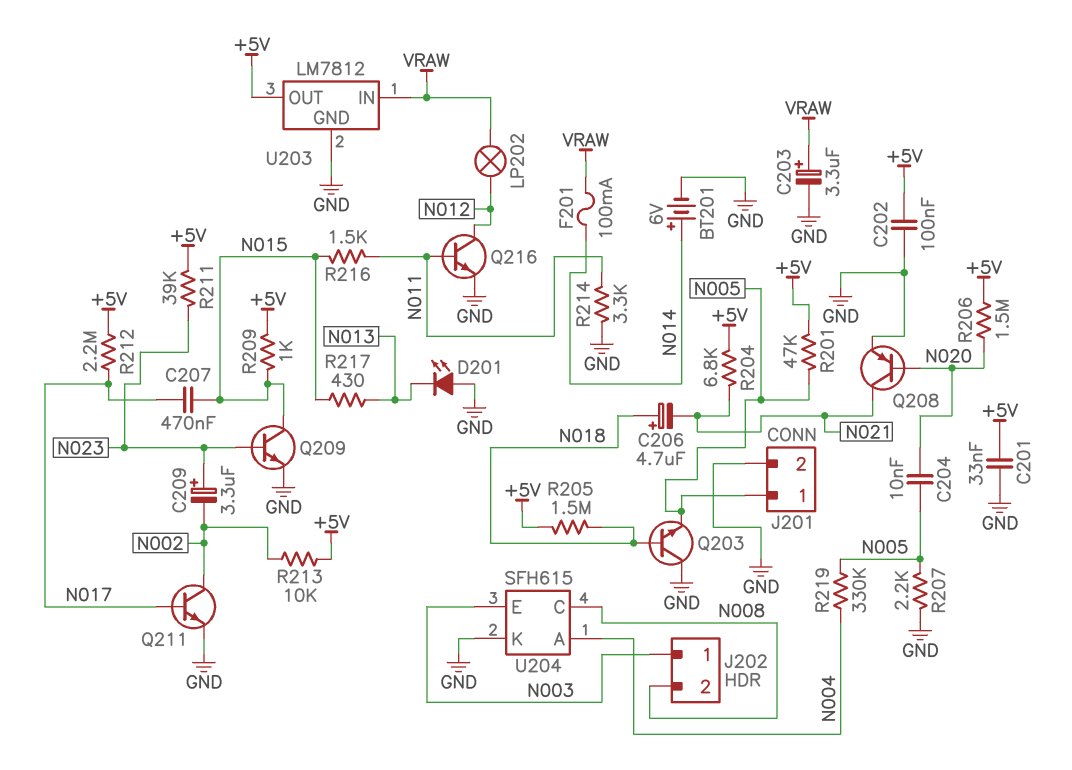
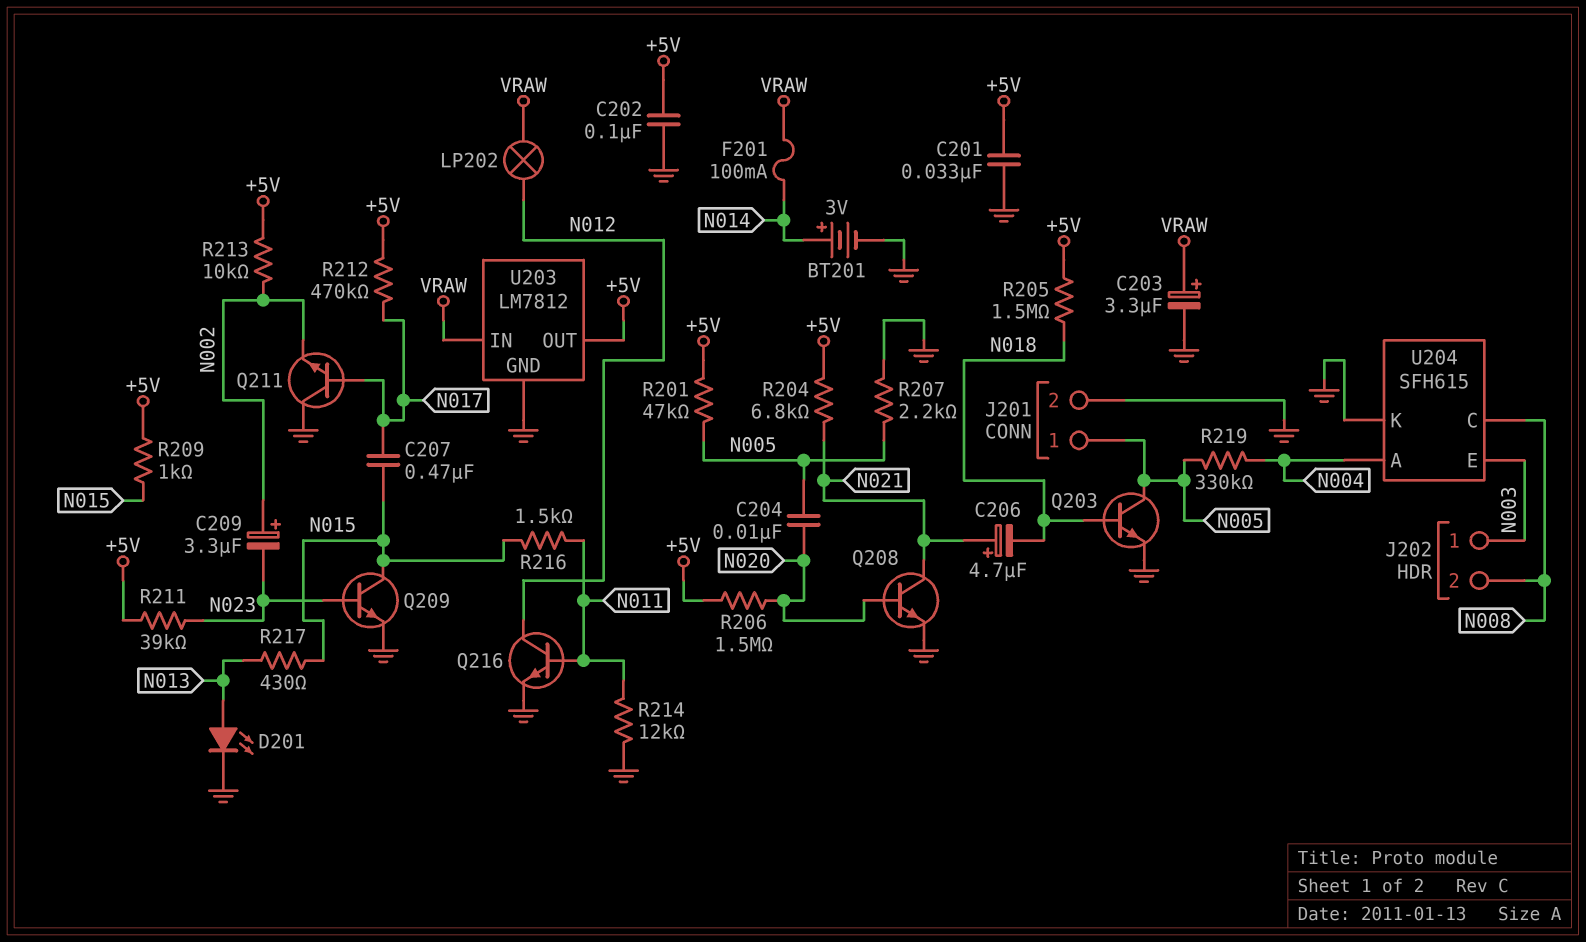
BT201: 6V (plus N014, minus GND) -> 3V (plus N014, minus GND)
C206: 4.7uF (plus N018, minus N021) -> 4.7uF (plus N021, minus N018)
C209: 3.3uF (plus N023, minus N002) -> 3.3uF (plus N002, minus N023)
D201: LED (A GND, K N013) -> LED (A N013, K GND)
Q203: NPN (B N018, C GND, E N005) -> NPN (B N018, C N005, E GND)
Q208: PNP (B N020, C N021, E GND) -> NPN (B N020, C N021, E GND)
Q211: NPN (B N017, C N002, E GND) -> NPN (B N017, C GND, E N002)
R212: 2.2M (+5V, N017) -> 470k (+5V, N017)
R214: 3.3k (GND, N011) -> 12k (GND, N011)

